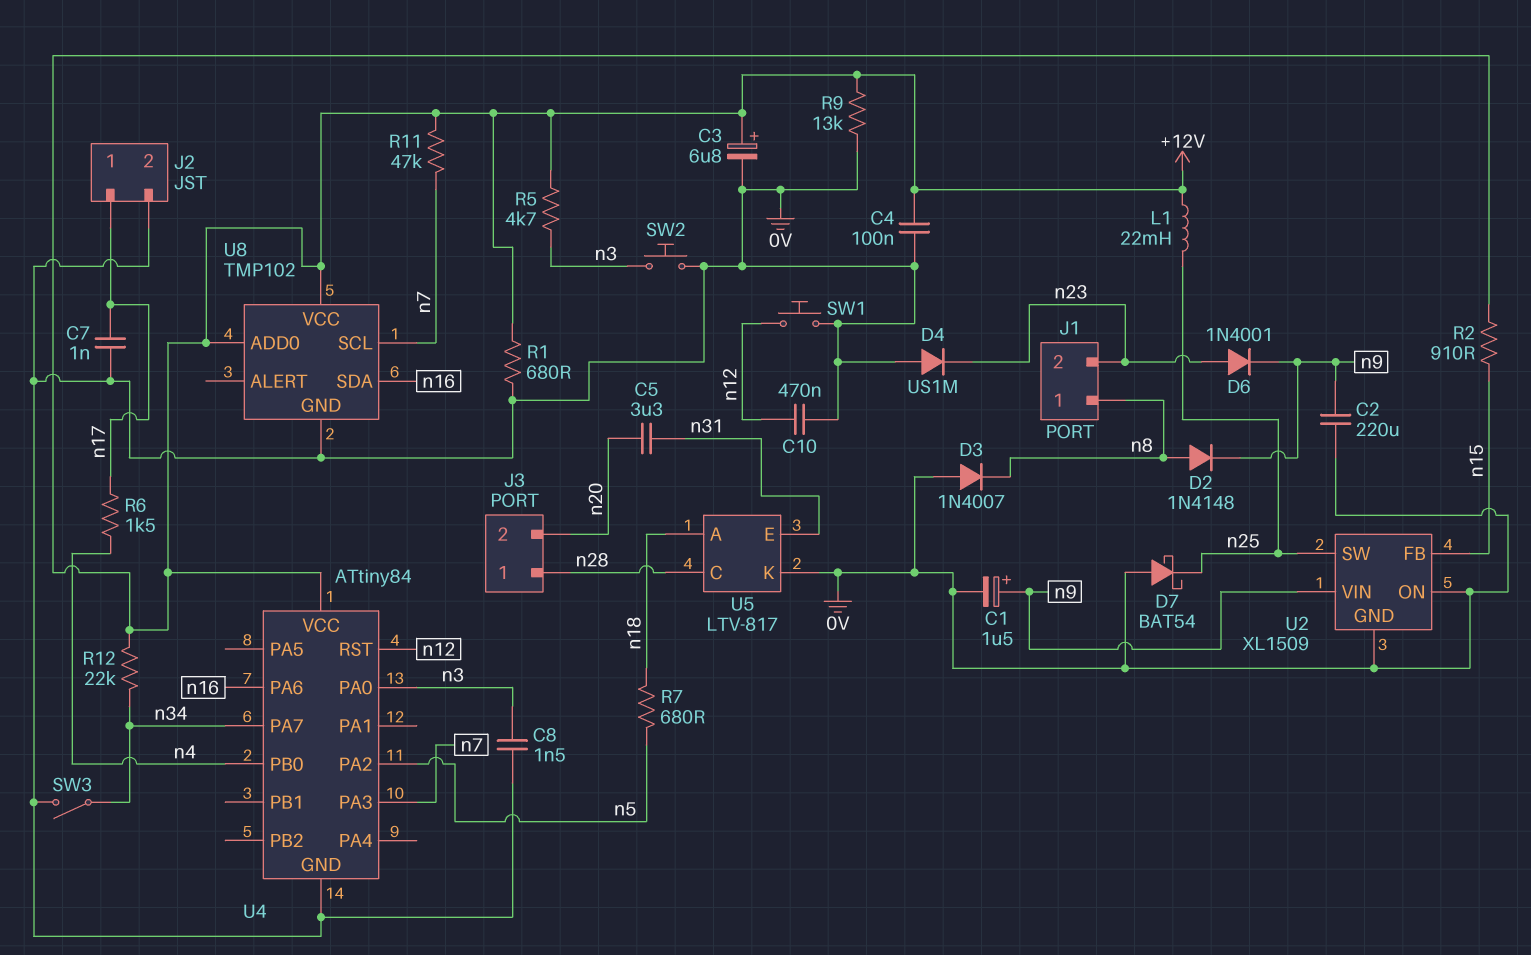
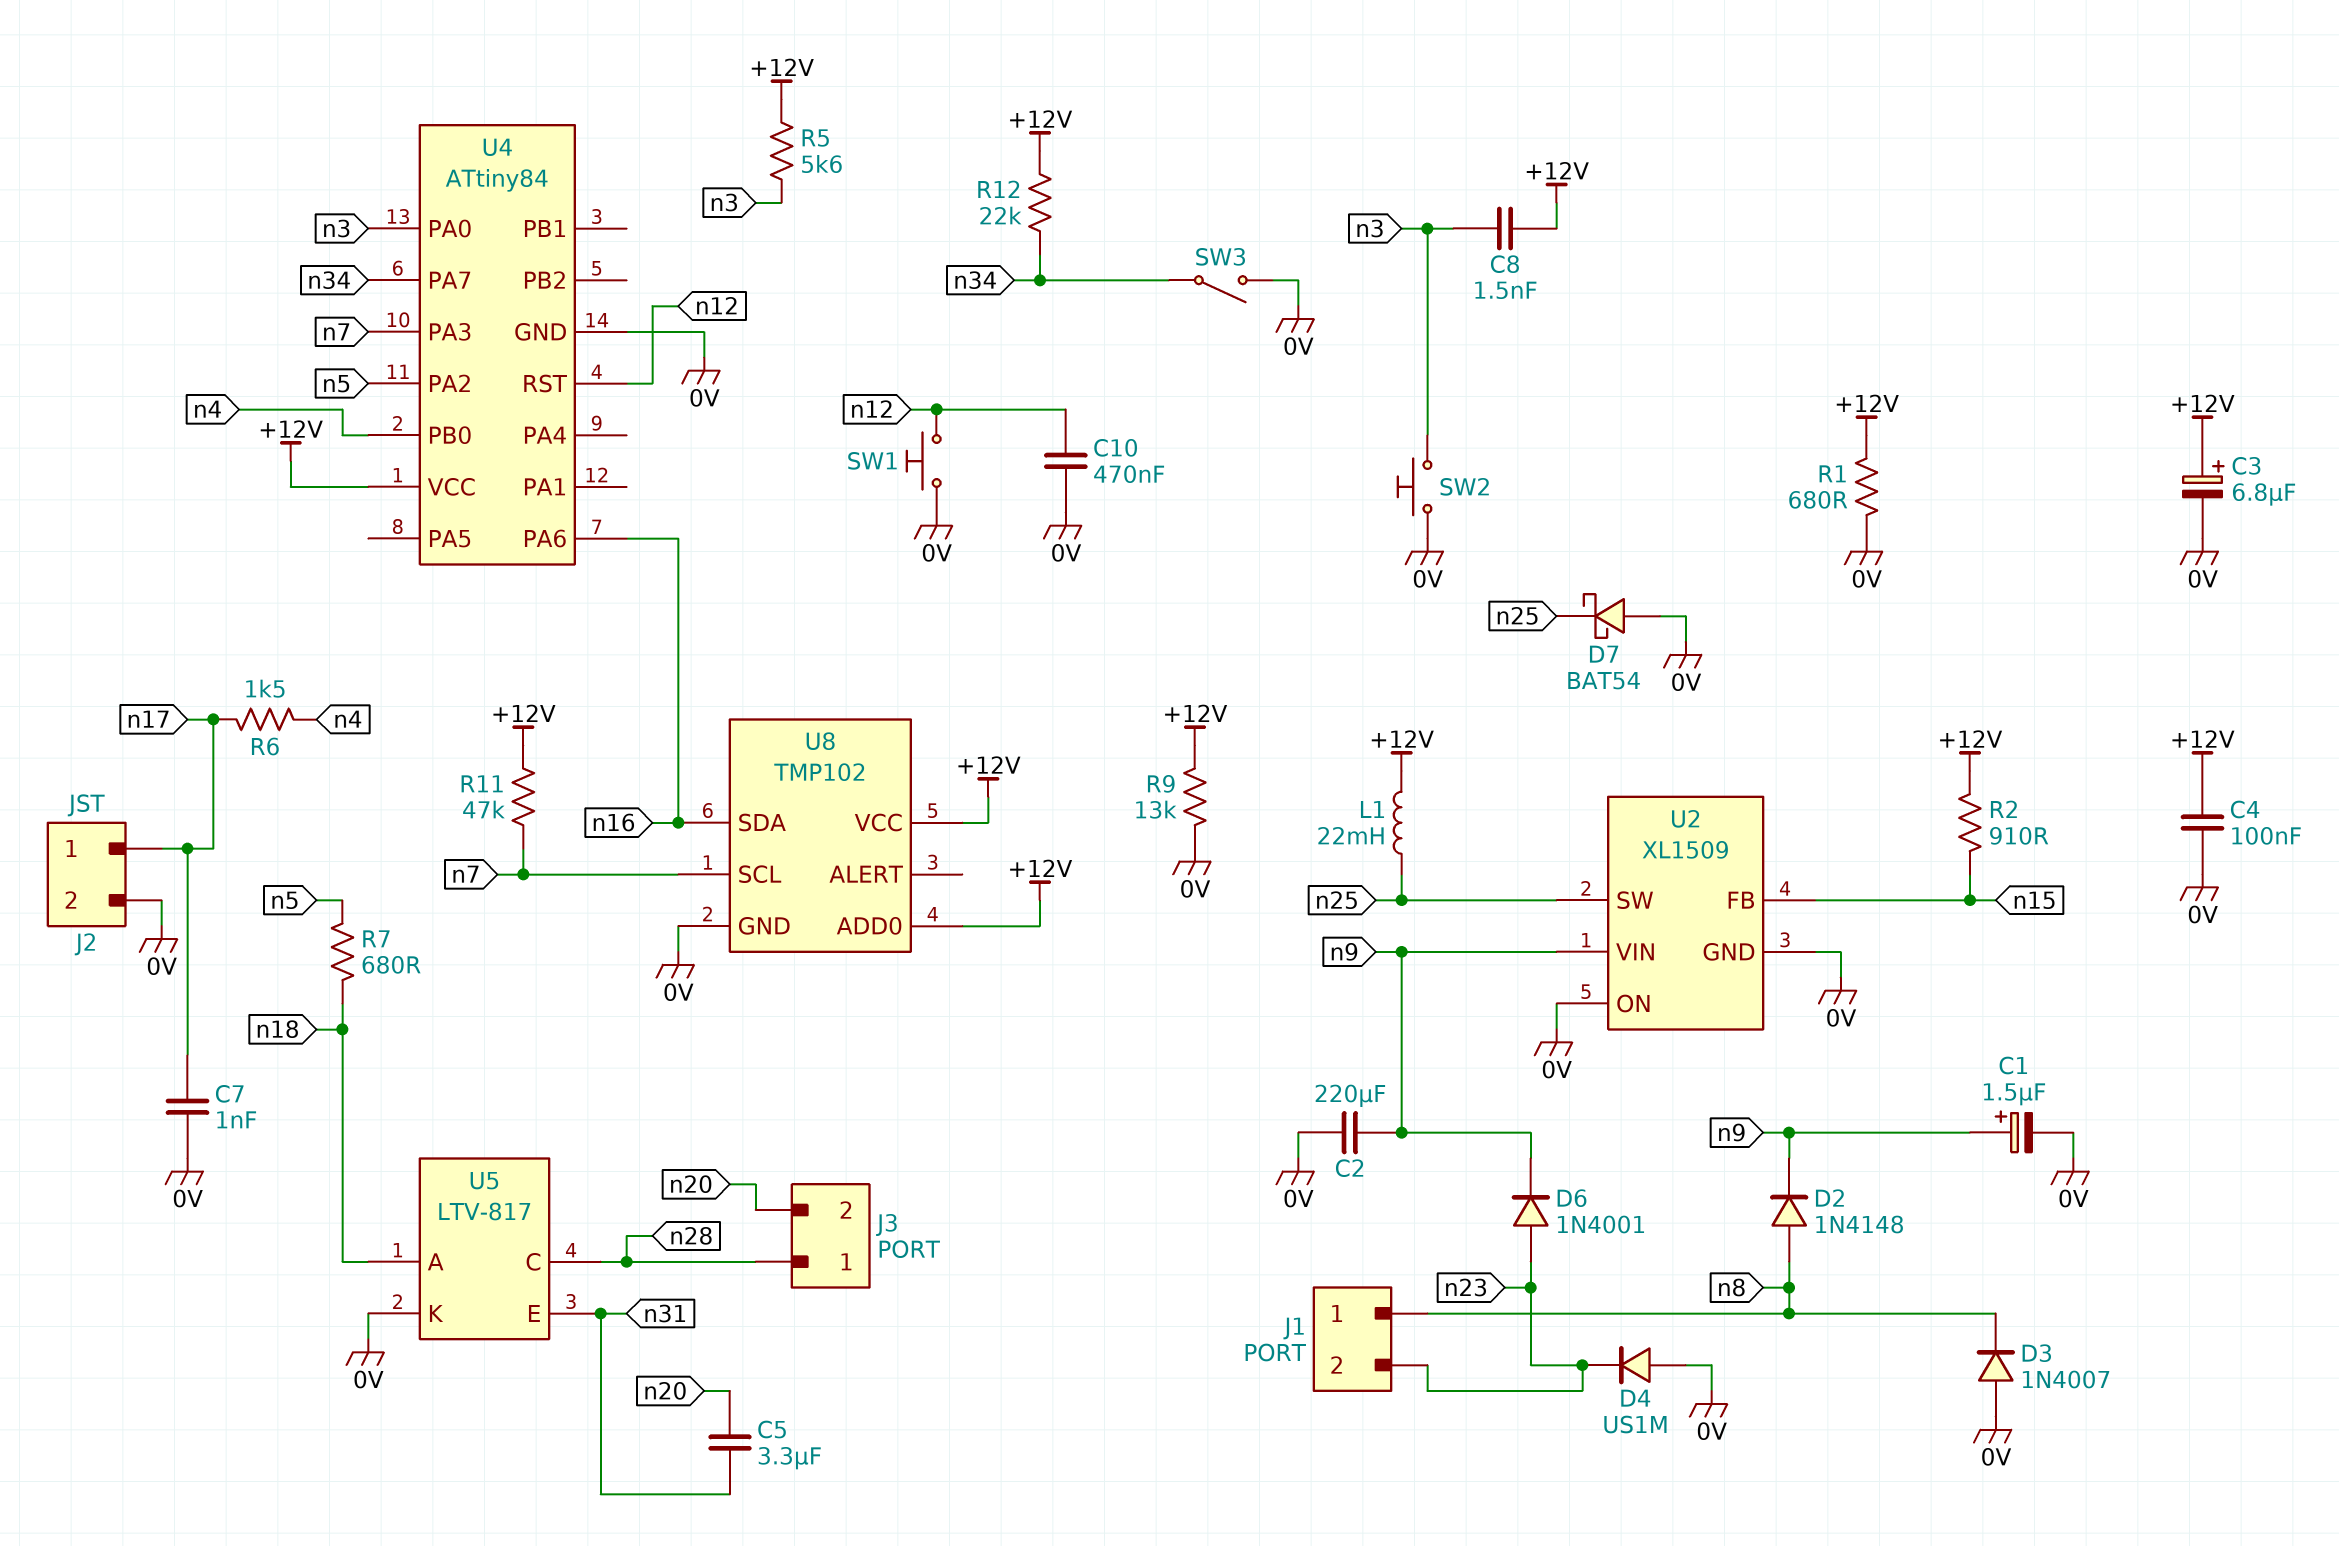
C8: 1.5nF (0V, n3) -> 1.5nF (+12V, n3)
R5: 4.7k (+12V, n3) -> 5.6k (+12V, n3)

